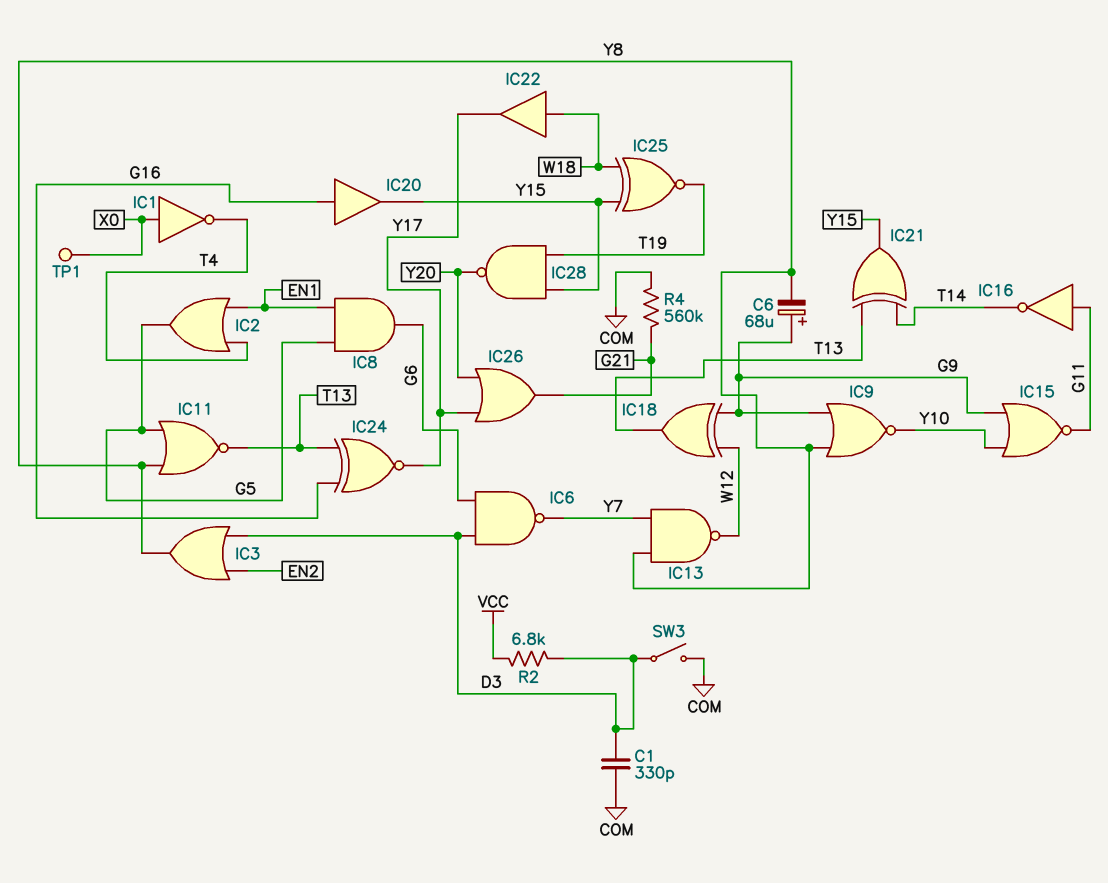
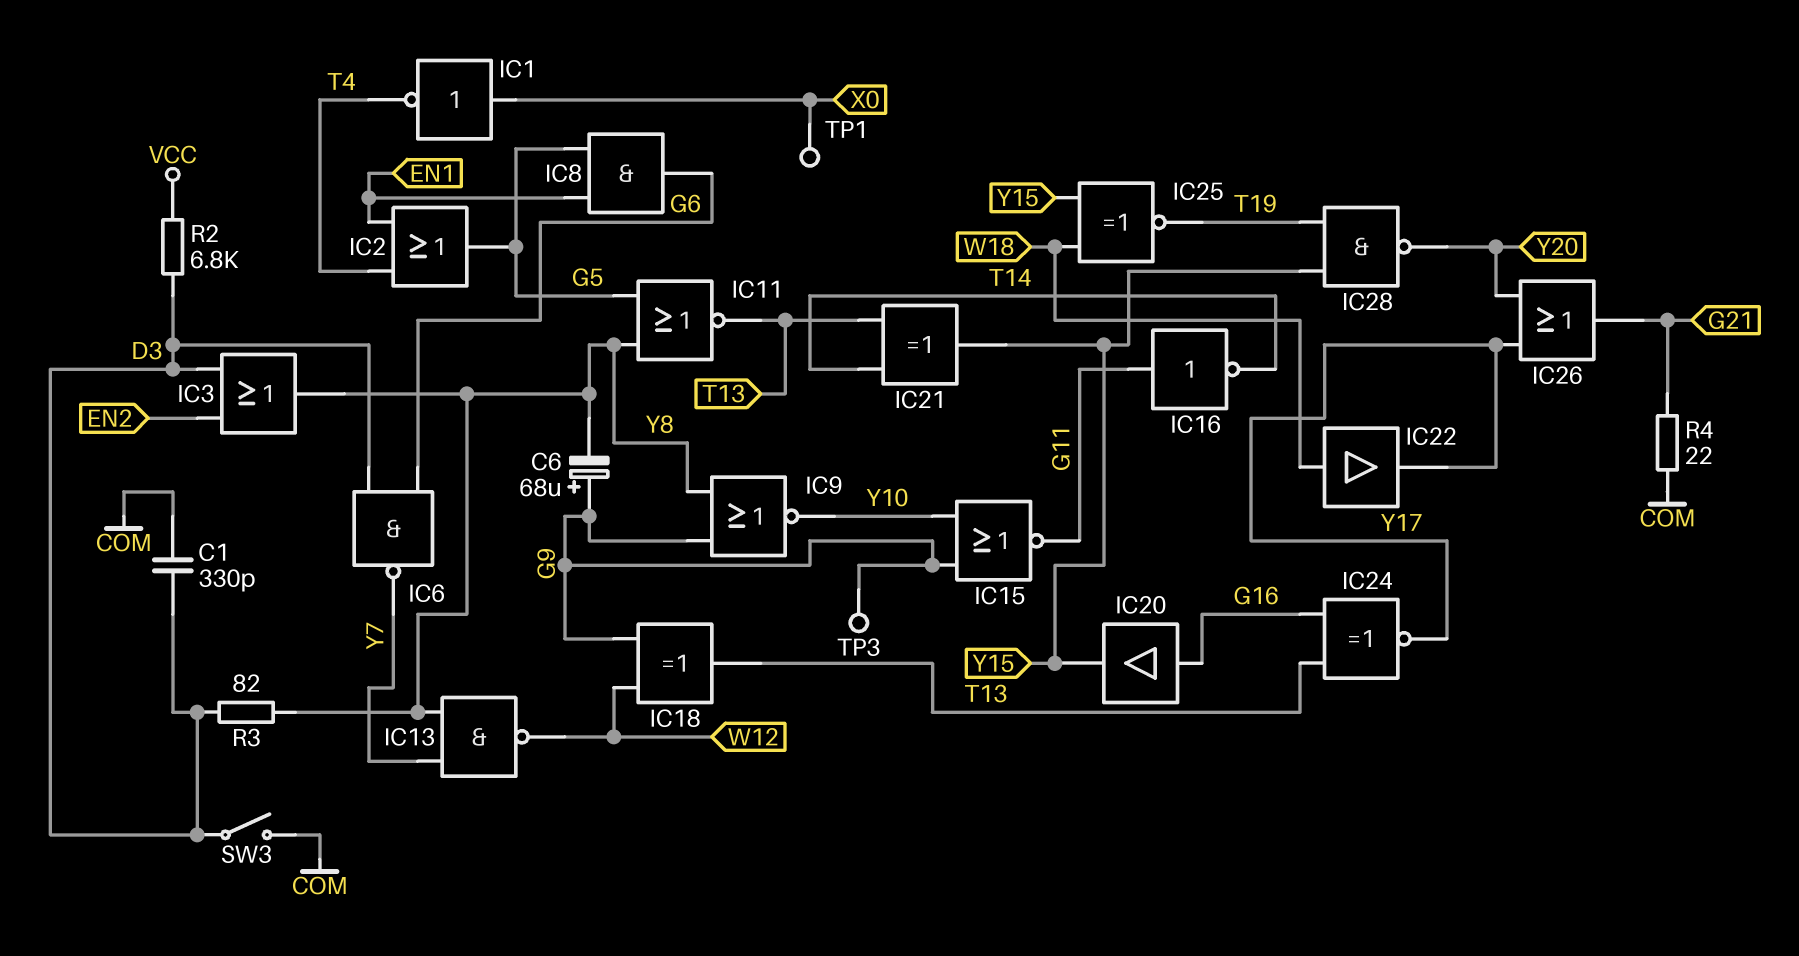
R3: none -> 82 (D3, Y8)
R4: 560k (COM, G21) -> 22 (COM, G21)
TP3: none -> test point (G9)

